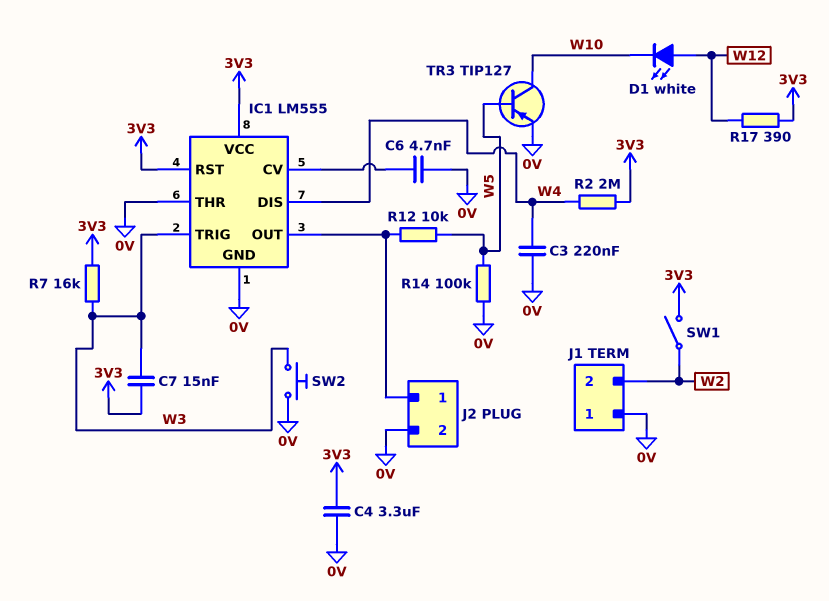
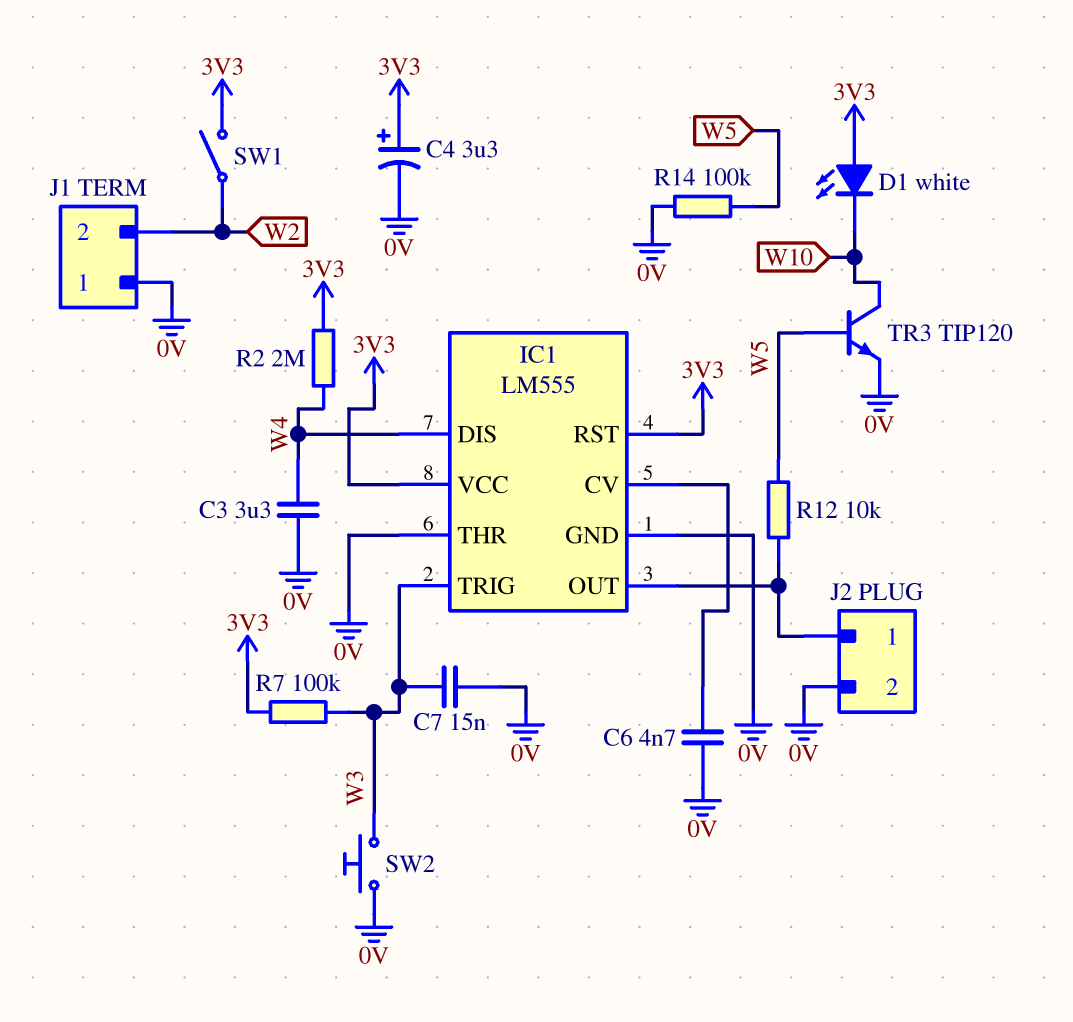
C3: 220nF (0V, W4) -> 3.3uF (0V, W4)
C4: 3.3uF (0V, 3V3) -> 3.3uF (plus 3V3, minus 0V)
C7: 15nF (3V3, W3) -> 15nF (0V, W3)
D1: LED white (A W12, K W10) -> LED white (A 3V3, K W10)
R7: 16k (3V3, W3) -> 100k (3V3, W3)
R17: 390 (3V3, W12) -> none
TR3: PNP TIP127 (B W5, C W10, E 0V) -> NPN TIP120 (B W5, C W10, E 0V)

